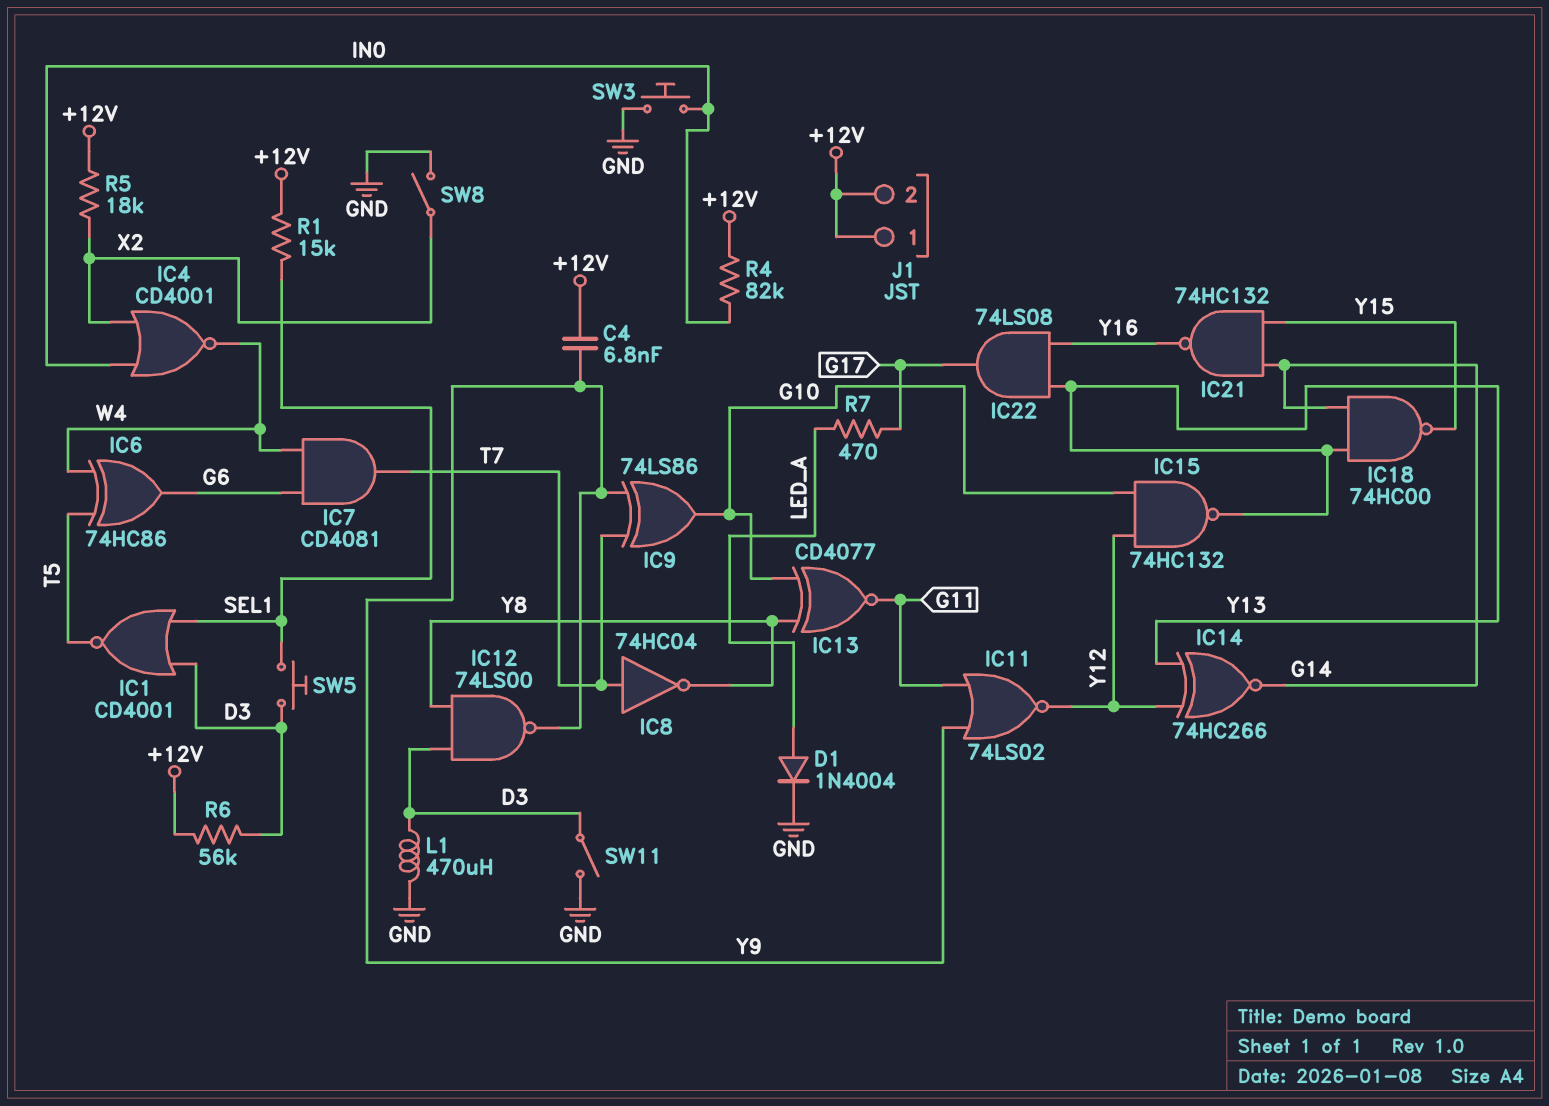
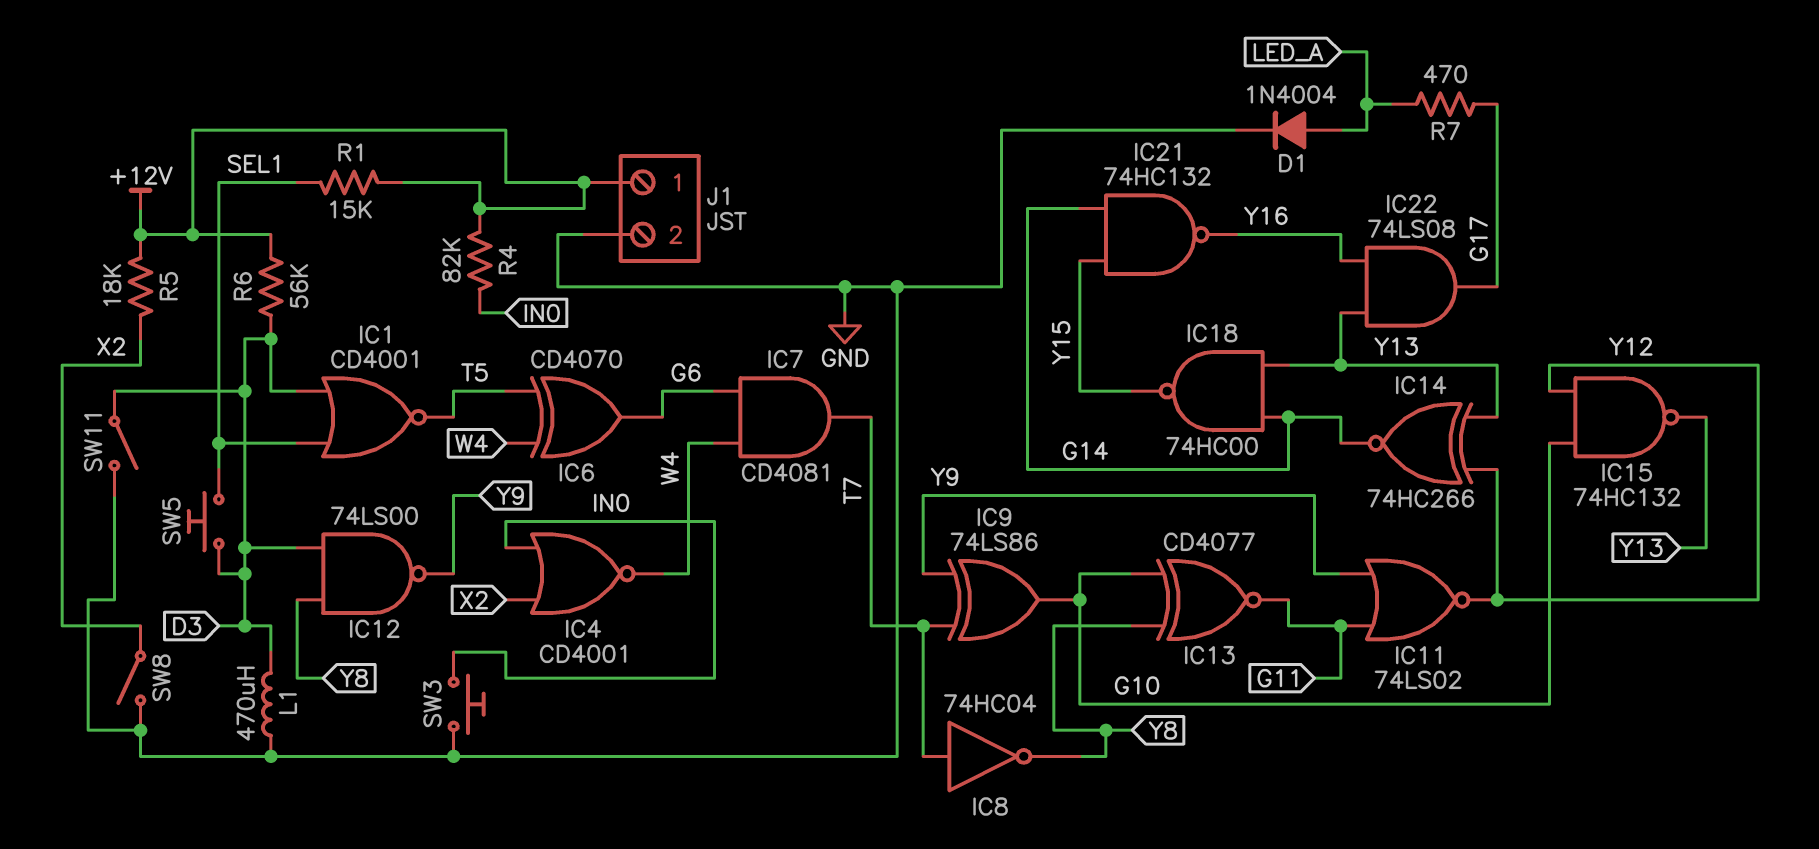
C4: 6.8nF (+12V, Y9) -> none
IC6: XOR 74HC86 (in T5, in W4, out G6) -> XOR CD4070 (in T5, in W4, out G6)
J1 pin 2: +12V -> GND

